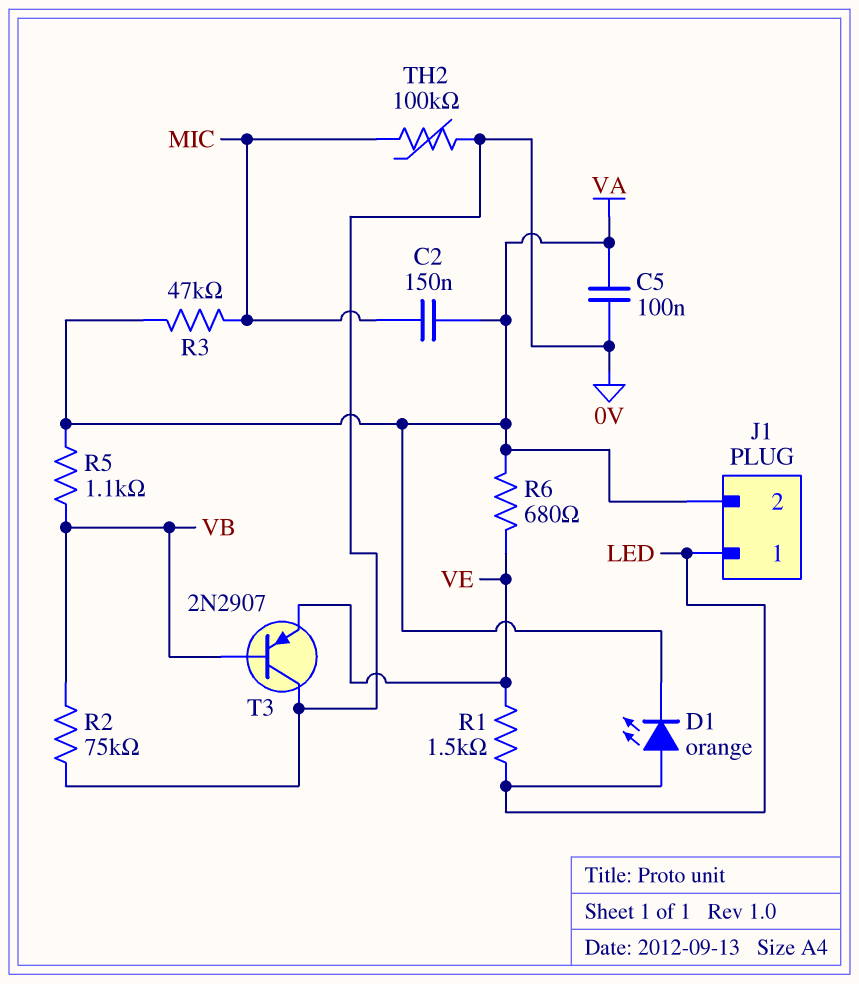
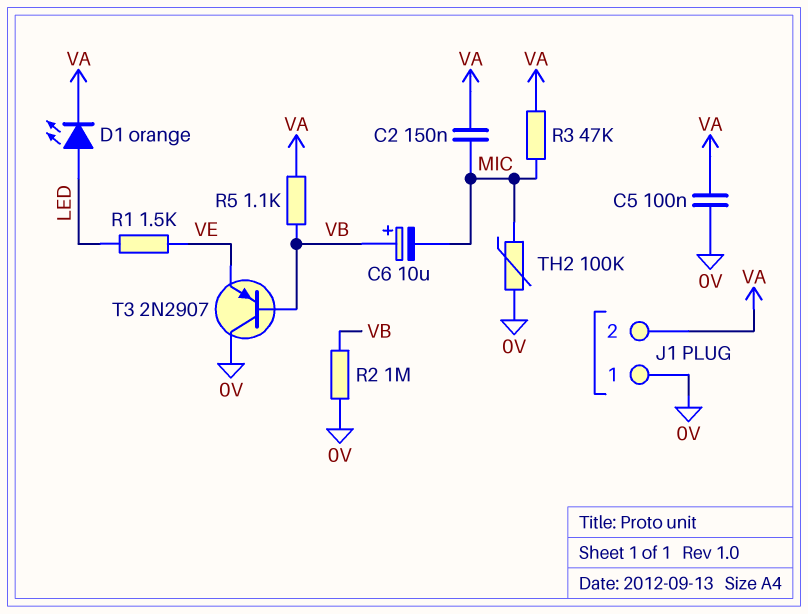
C6: none -> 10uF (plus VB, minus MIC)
J1 pin 1: LED -> 0V
R2: 75k (0V, VB) -> 1M (0V, VB)
R6: 680 (VA, VE) -> none

